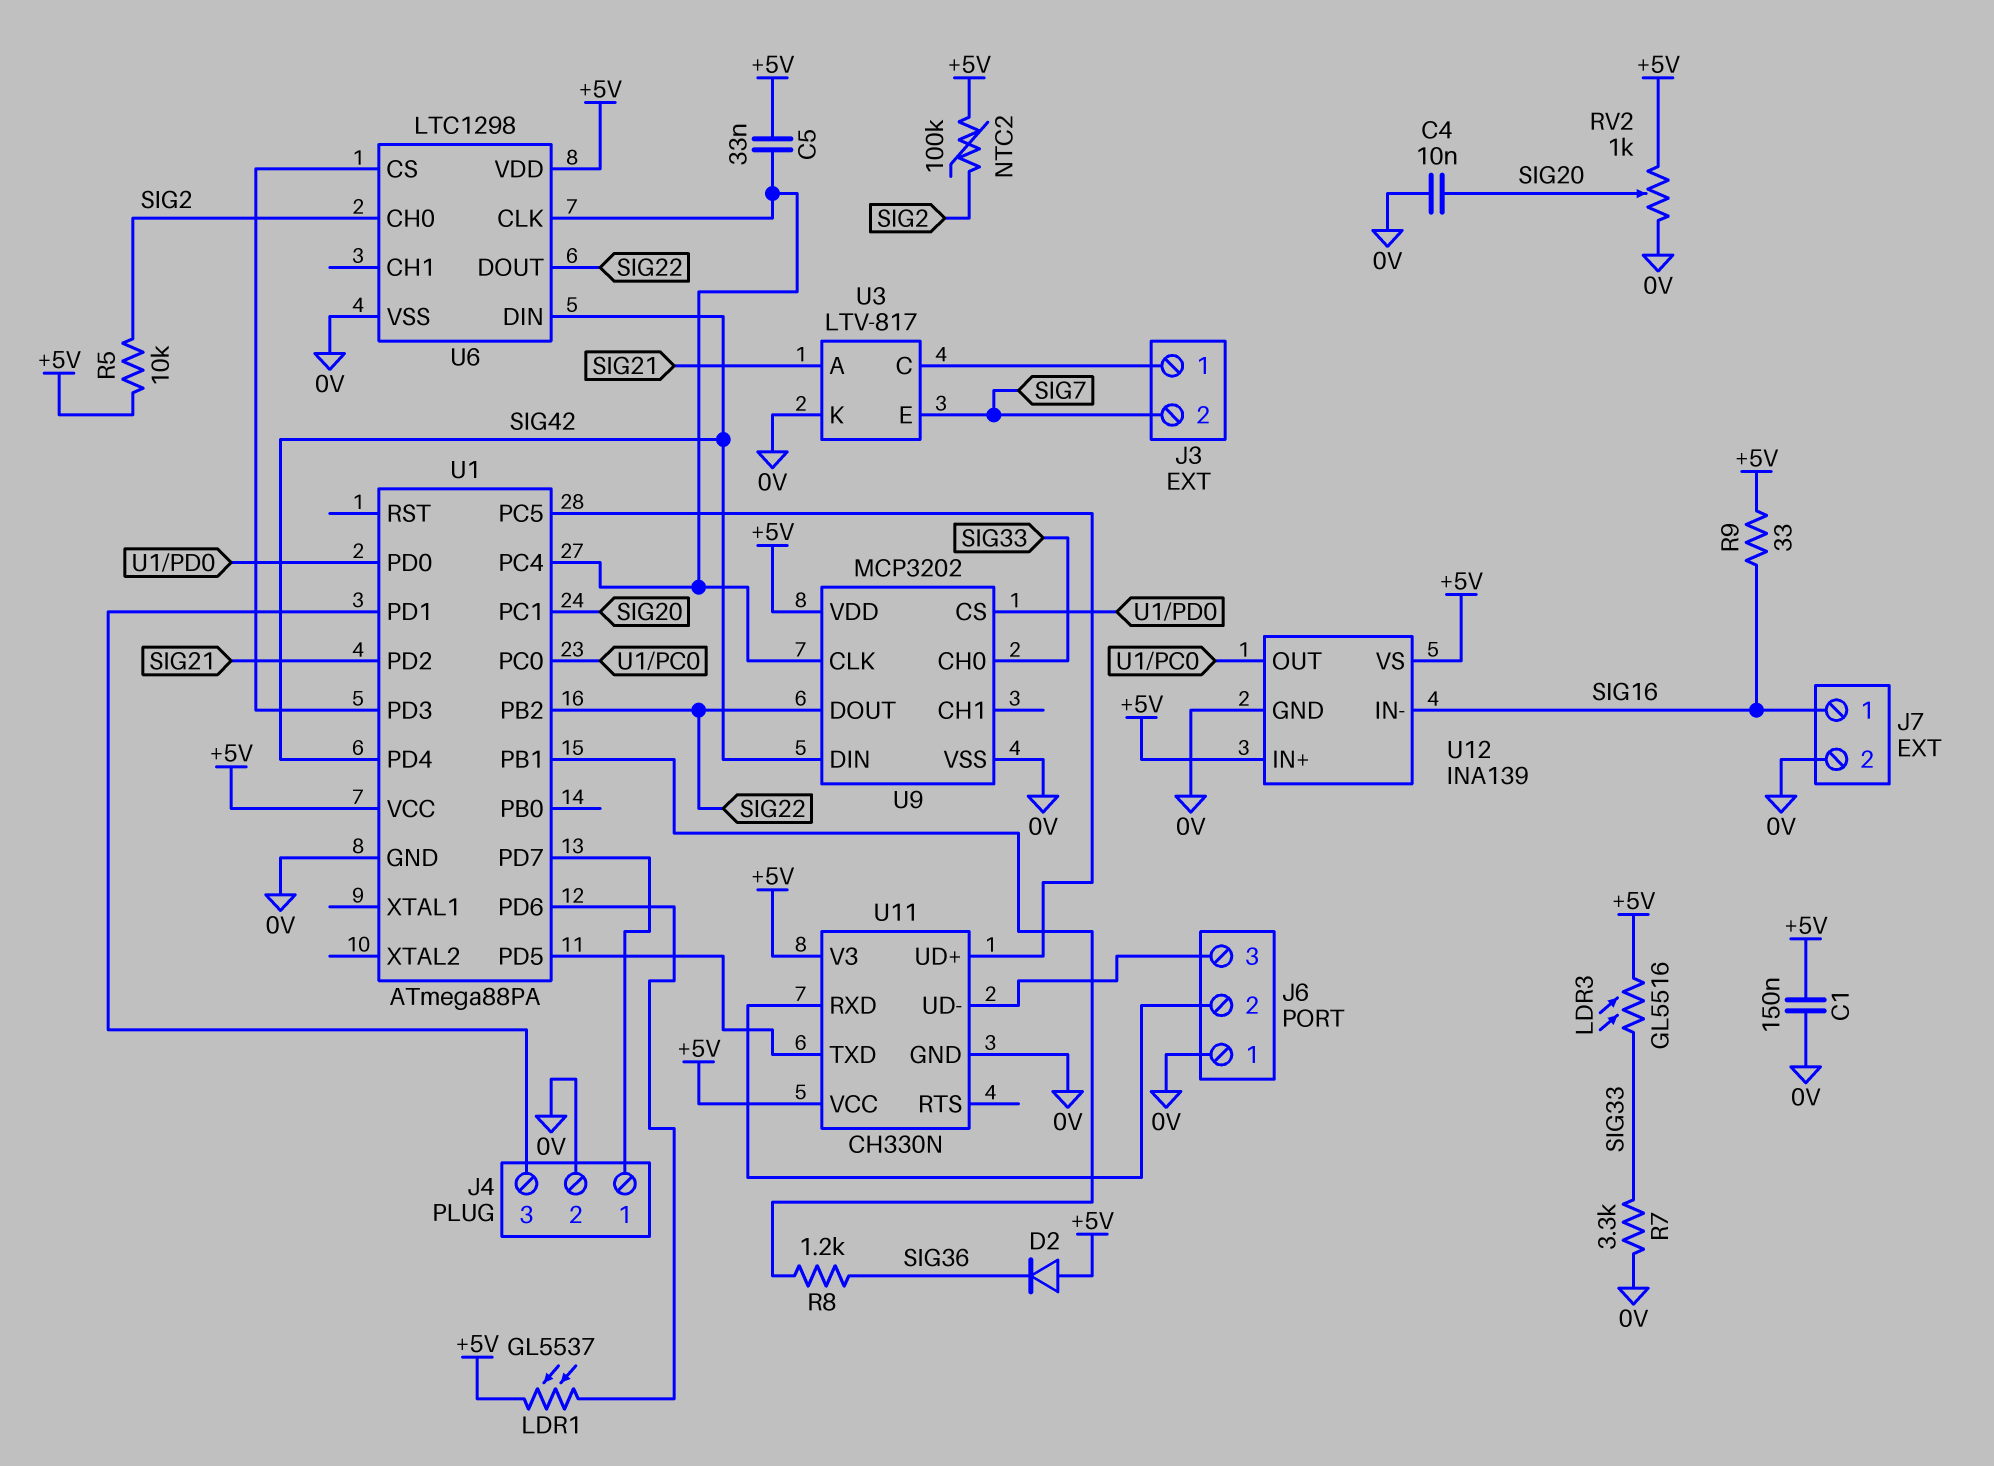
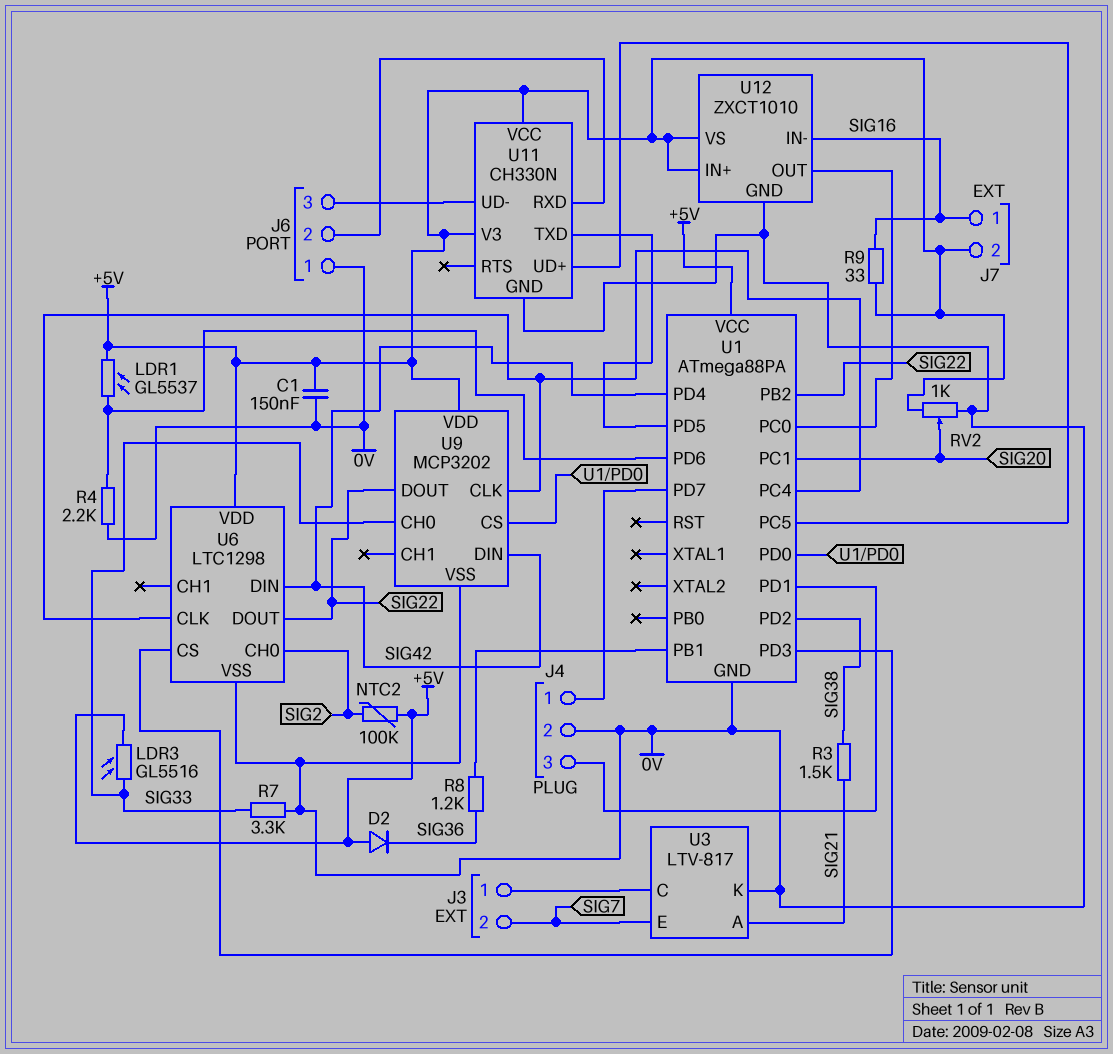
C4: 10nF (0V, SIG20) -> none
C5: 33nF (+5V, U1/PC4) -> none
J7 pin 2: 0V -> +5V
R3: none -> 1.5k (SIG21, SIG38)
R4: none -> 2.2k (0V, U1/PD6)
R5: 10k (+5V, SIG2) -> none
U1 pin PD2: SIG21 -> SIG38
U12: INA139 -> ZXCT1010

